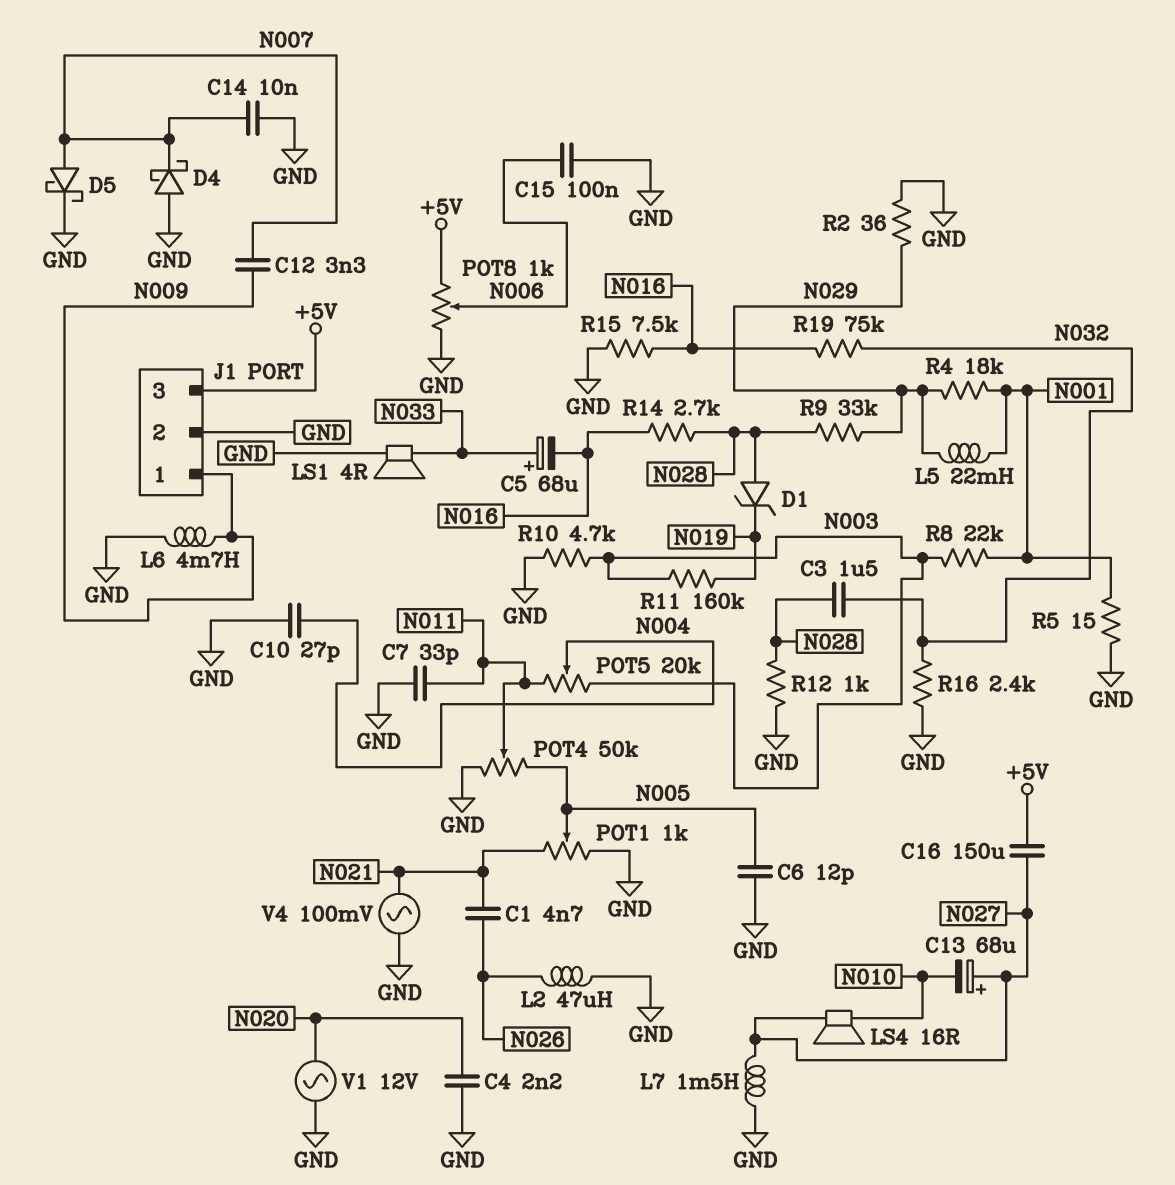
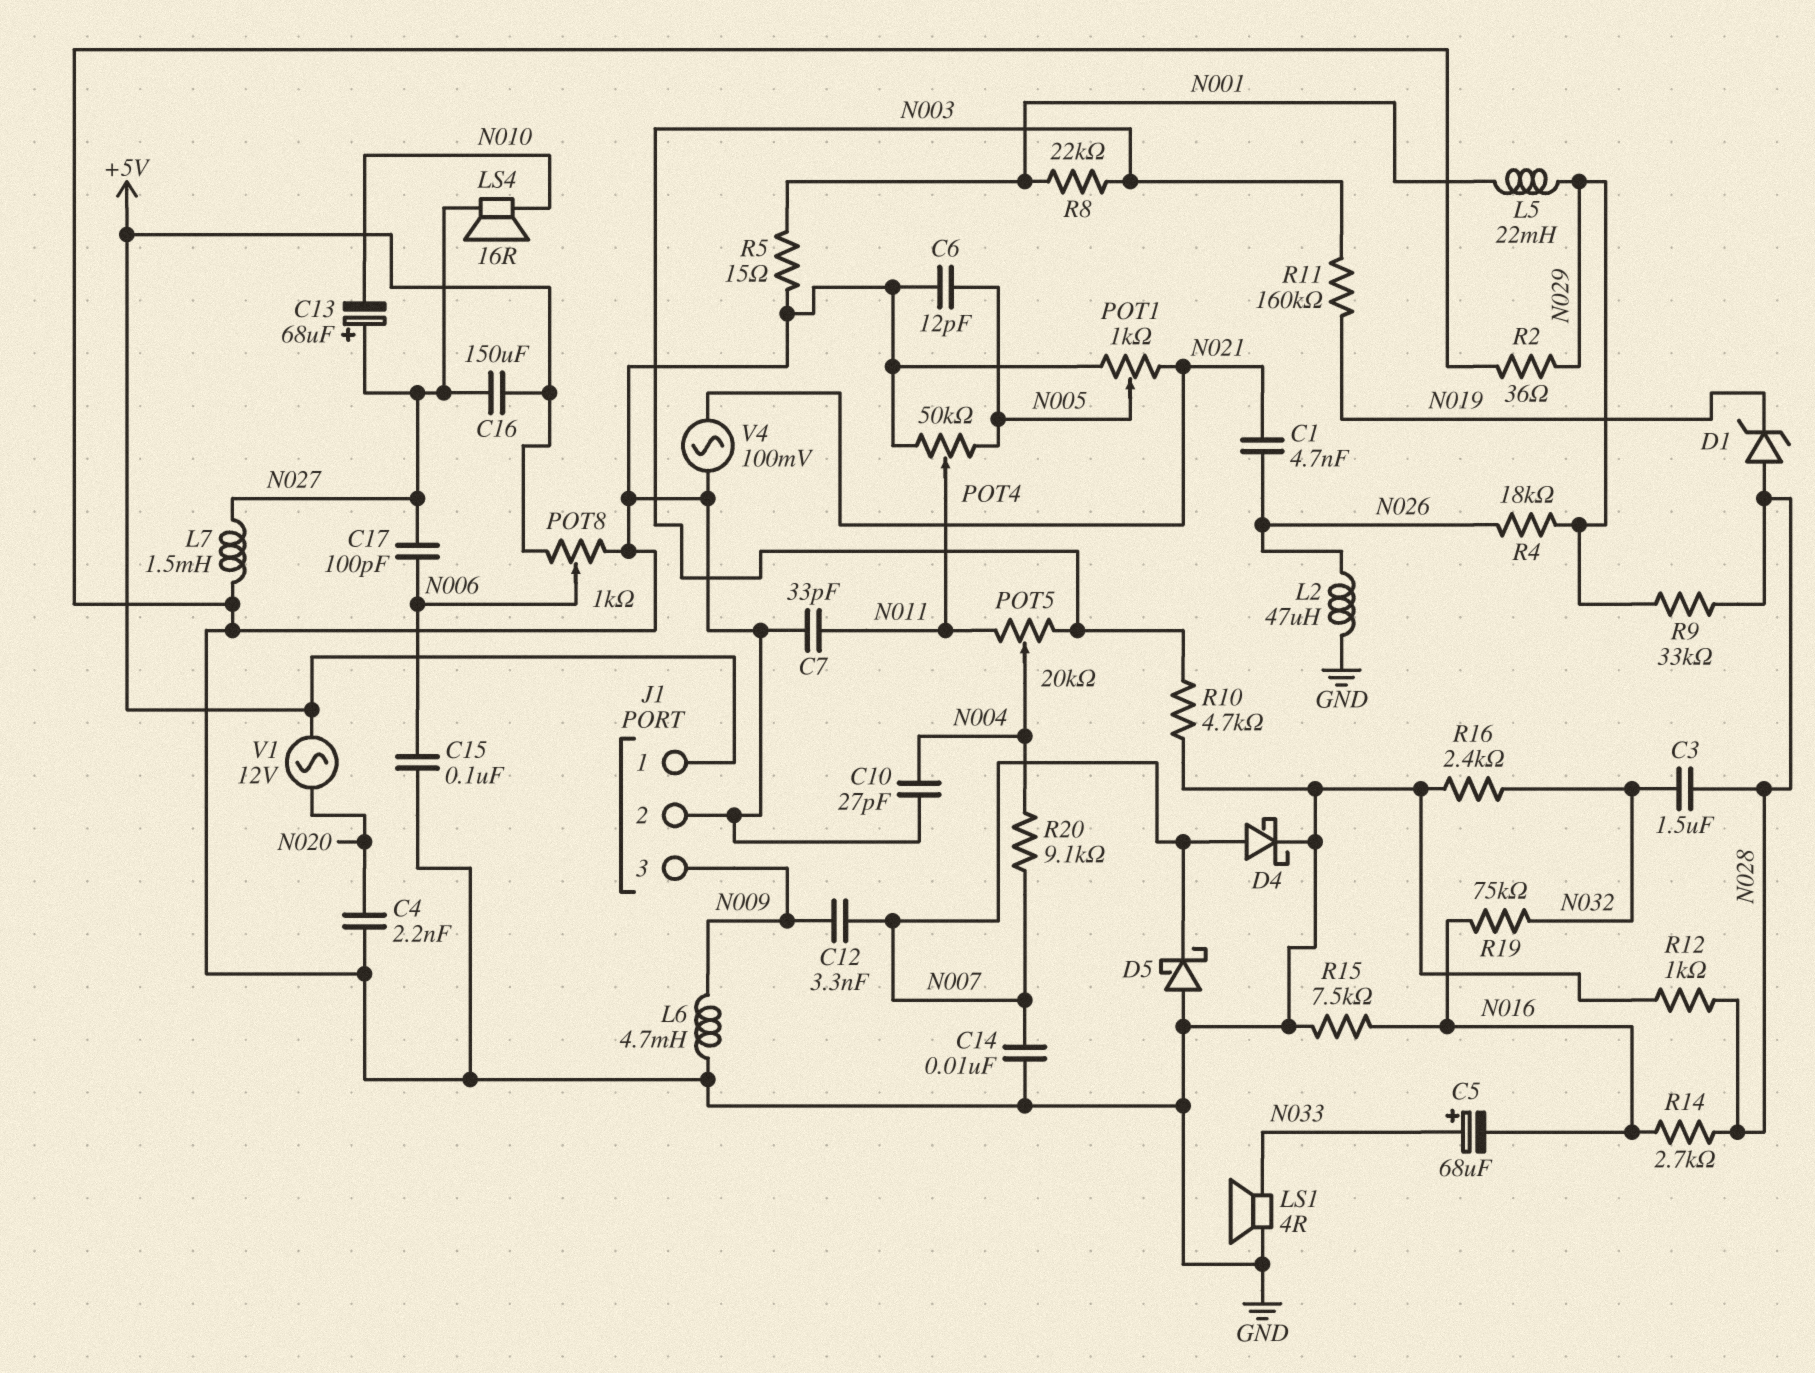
C17: none -> 100pF (N006, N027)
D4: schottky (A GND, K N007) -> schottky (A N007, K GND)
D5: schottky (A N007, K GND) -> schottky (A GND, K N007)
J1 pin 1: N009 -> +5V
J1 pin 3: +5V -> N009
R4: 18k (N001, N029) -> 18k (N026, N029)
R20: none -> 9.1k (N004, N007)
V1: AC 12V (GND, N020) -> AC 12V (+5V, N020)

